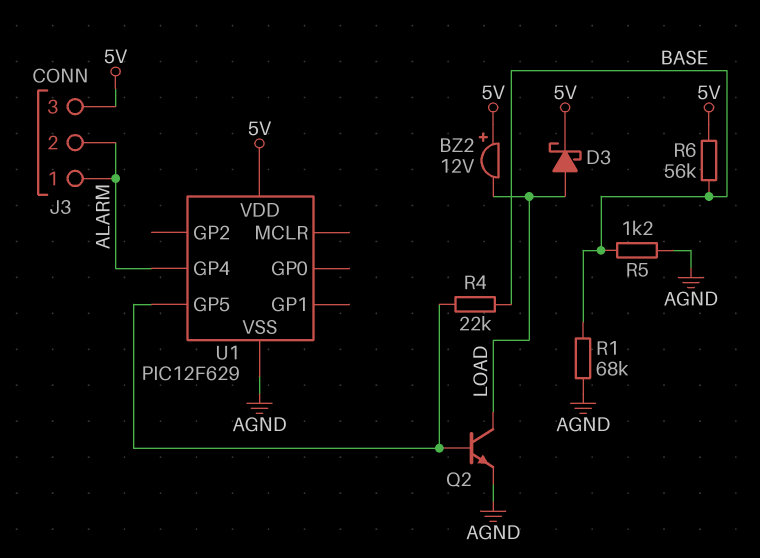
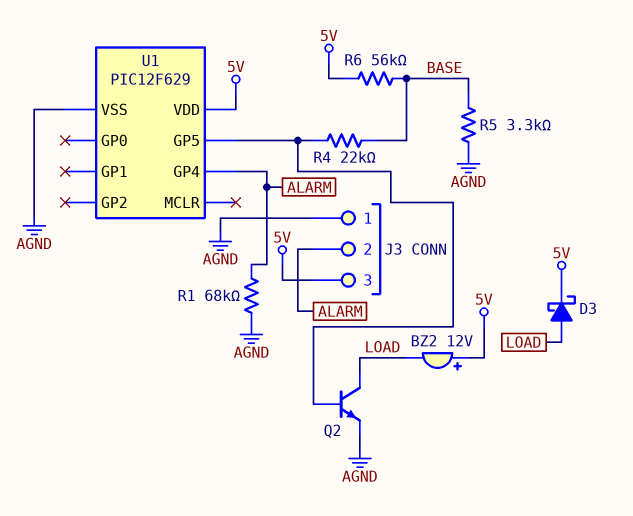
J3 pin 1: ALARM -> AGND
R1: 68k (AGND, BASE) -> 68k (AGND, ALARM)
R5: 1.2k (AGND, BASE) -> 3.3k (AGND, BASE)

